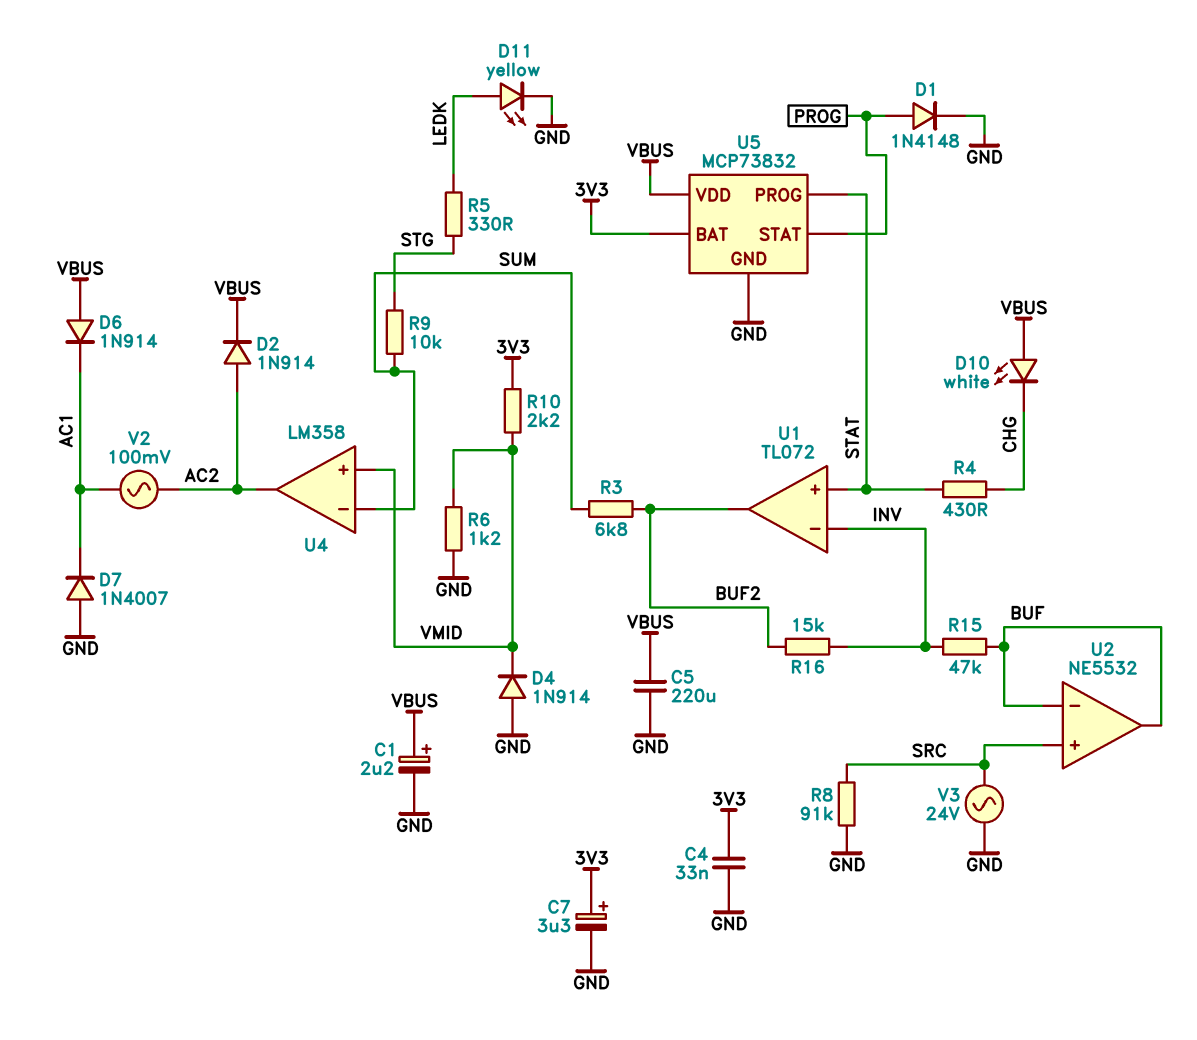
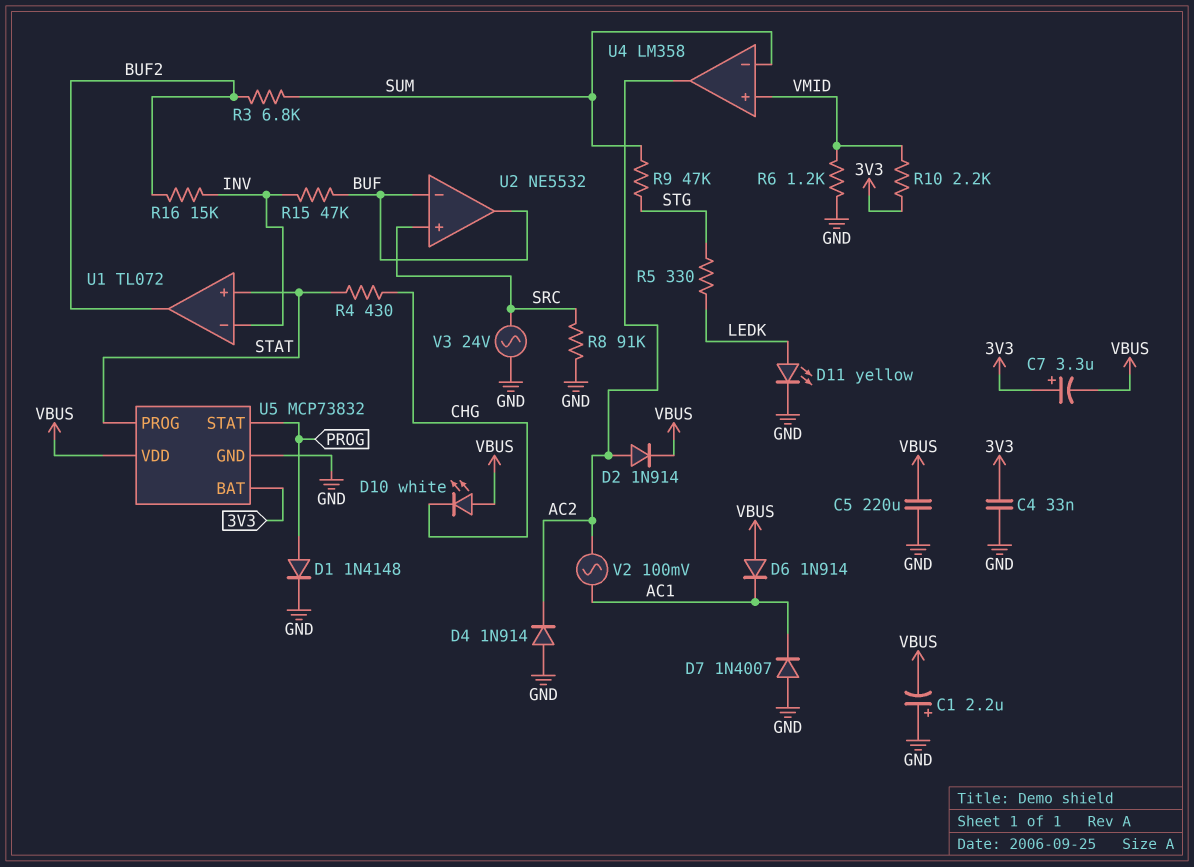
C1: 2.2uF (plus VBUS, minus GND) -> 2.2uF (plus GND, minus VBUS)
C7: 3.3uF (plus 3V3, minus GND) -> 3.3uF (plus 3V3, minus VBUS)
D4: diode 1N914 (A GND, K VMID) -> diode 1N914 (A GND, K AC2)
R9: 10k (STG, SUM) -> 47k (STG, SUM)

